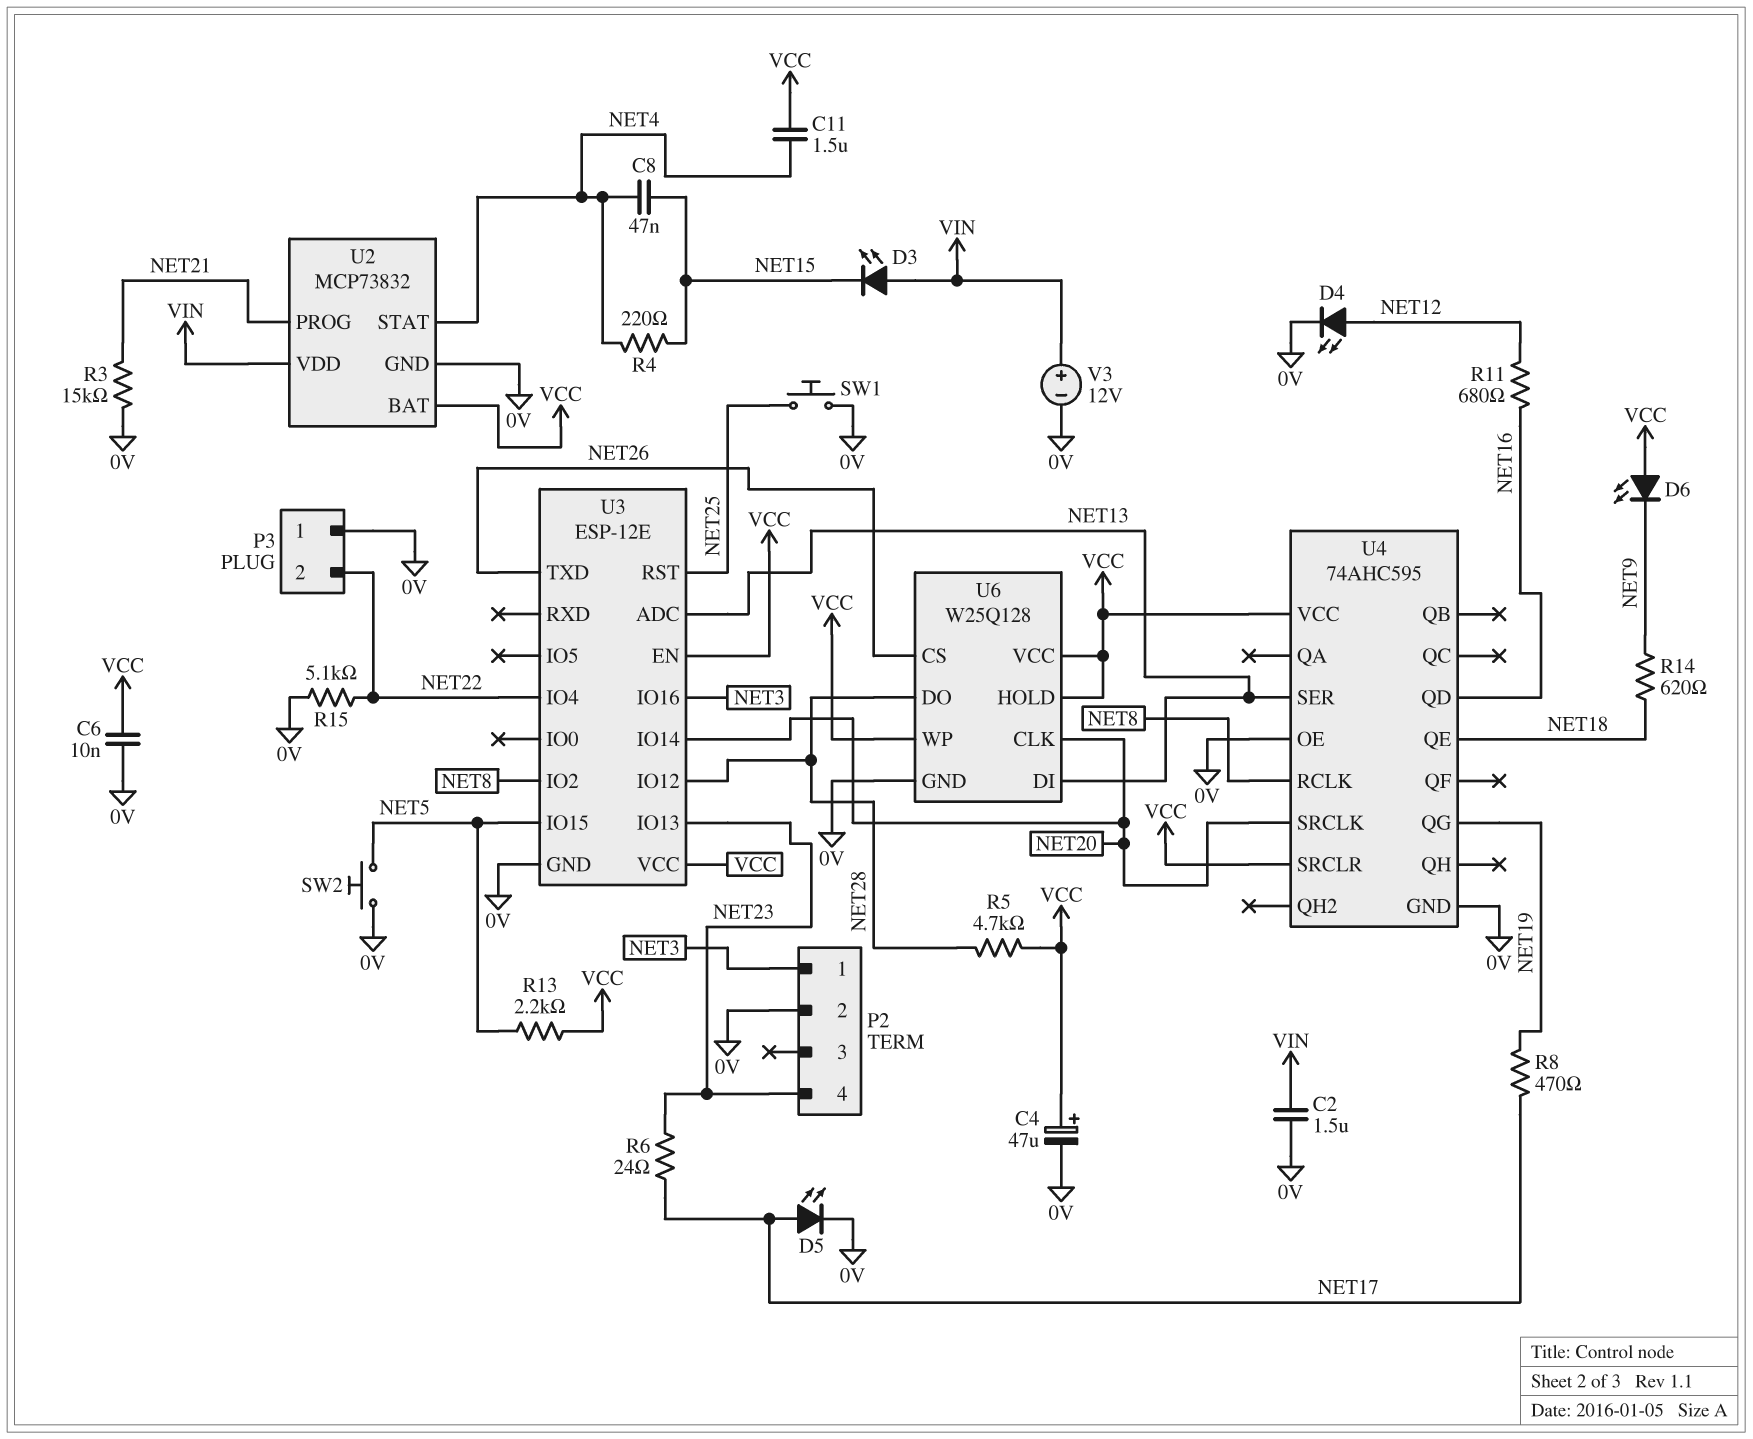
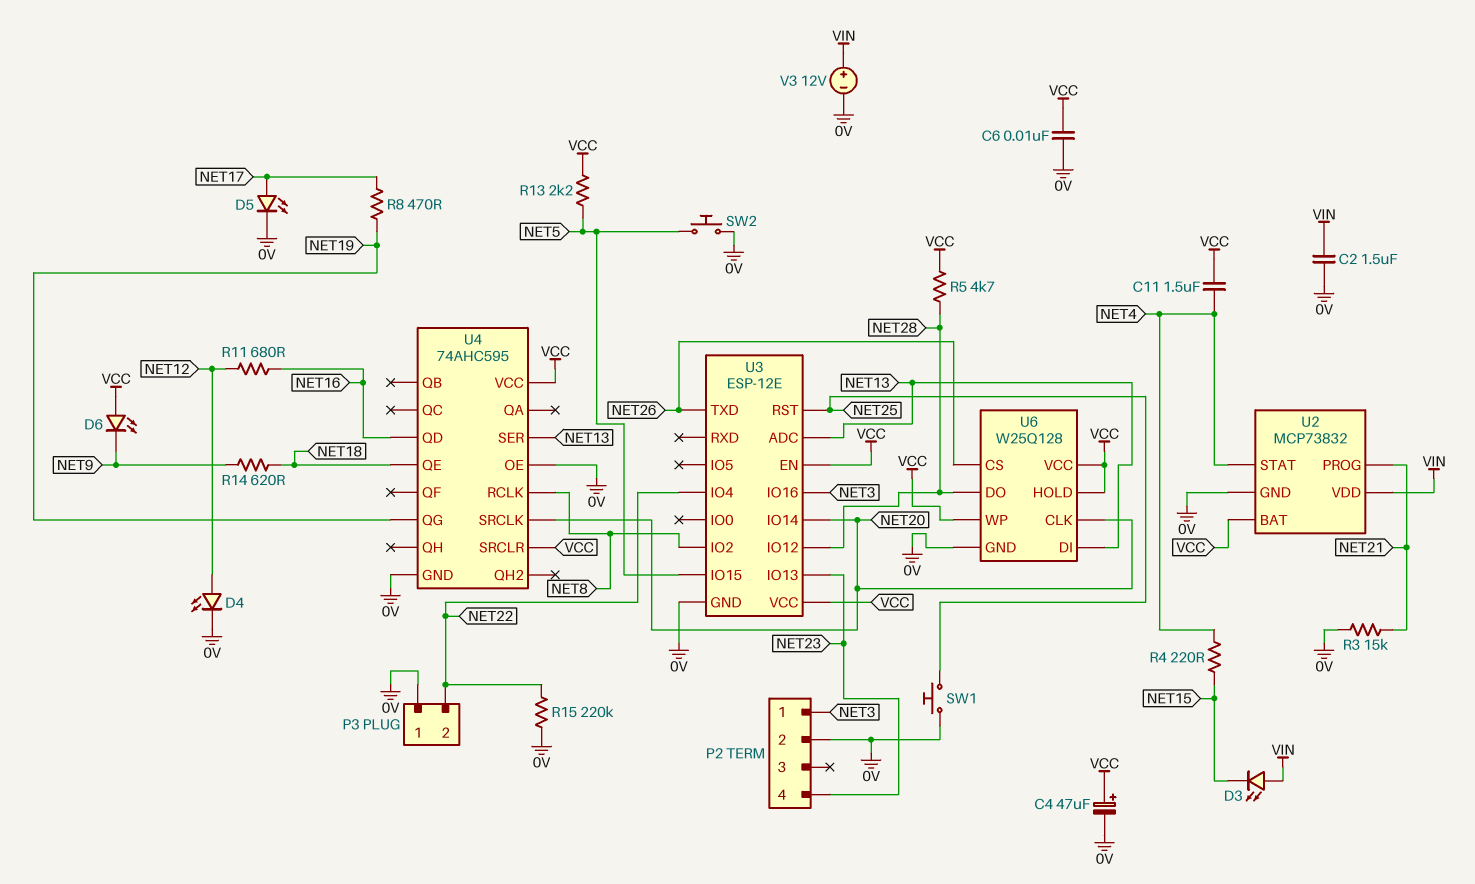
C8: 47nF (NET4, NET15) -> none
R6: 24 (NET17, NET23) -> none
R15: 5.1k (0V, NET22) -> 220k (0V, NET22)

